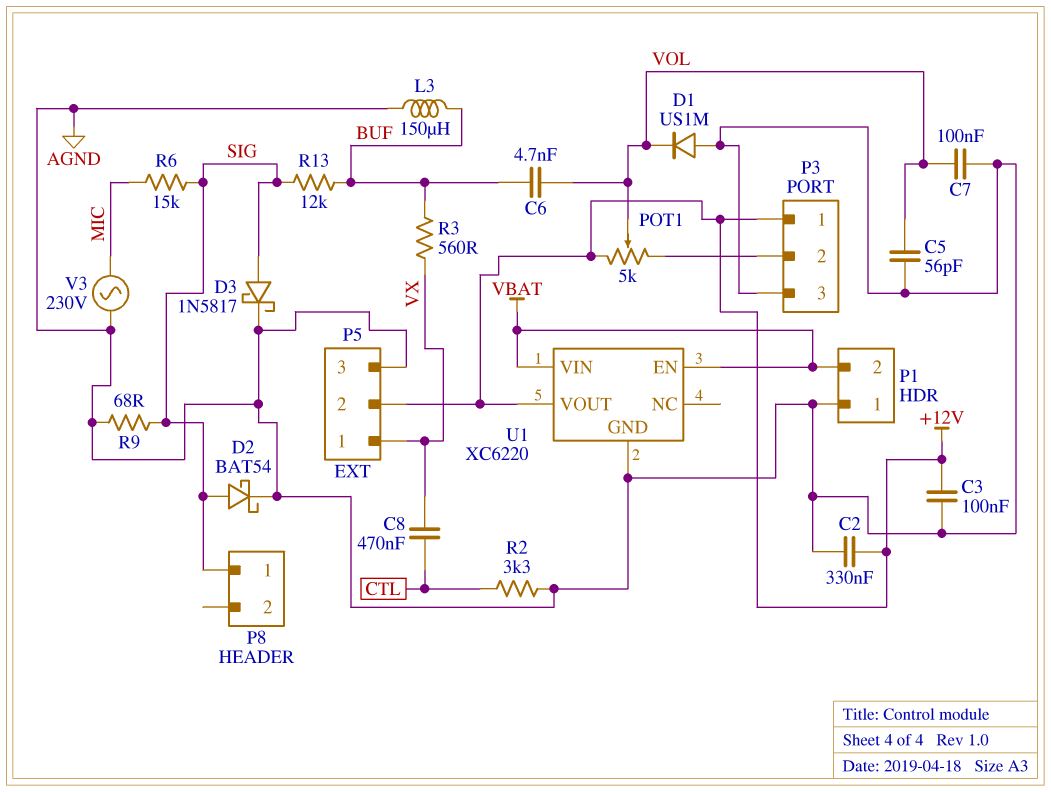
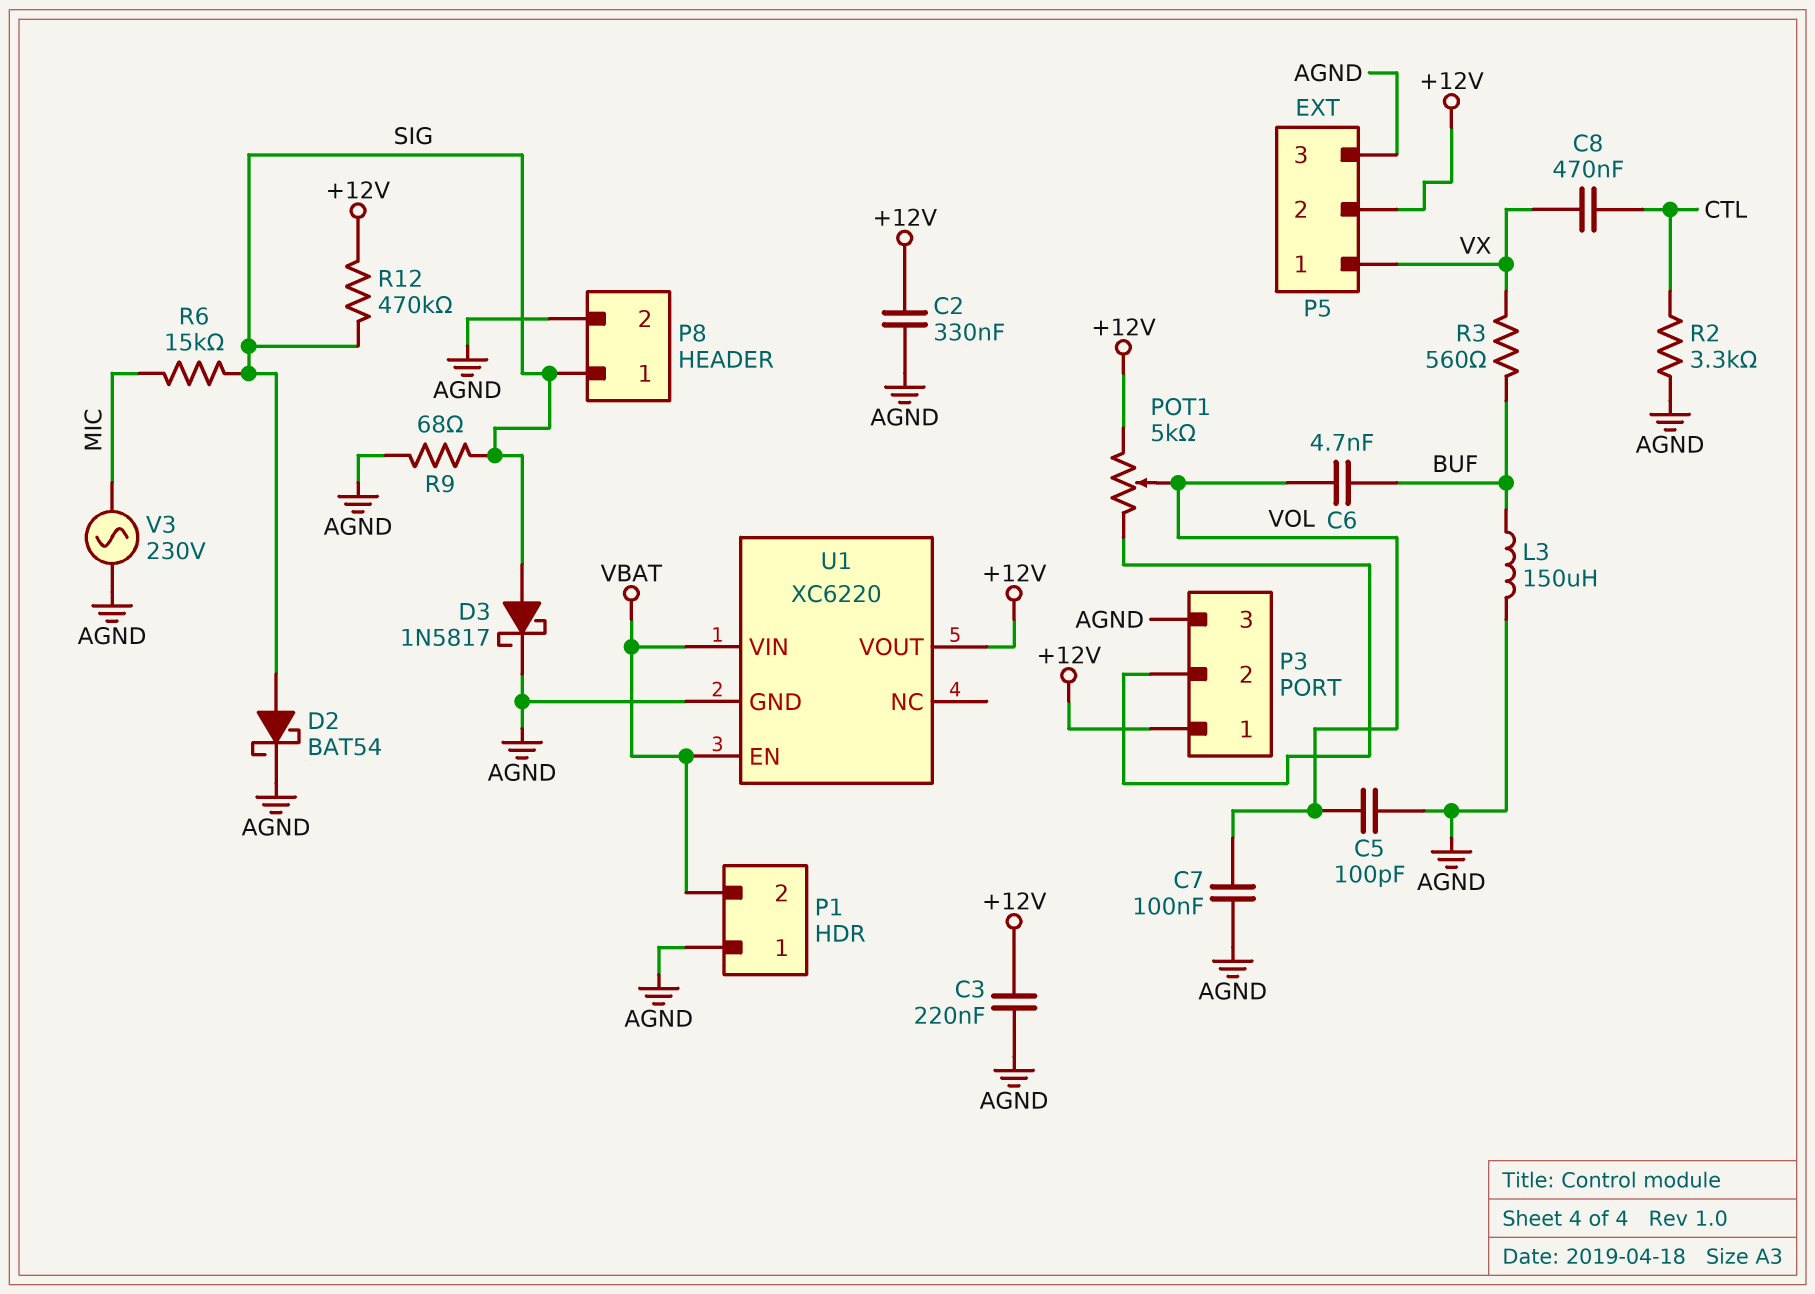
C3: 100nF (+12V, AGND) -> 220nF (+12V, AGND)
C5: 56pF (AGND, VOL) -> 100pF (AGND, VOL)
D1: diode US1M (A AGND, K VOL) -> none
P8 pin 2: none -> AGND
R12: none -> 470k (+12V, SIG)
R13: 12k (BUF, SIG) -> none

